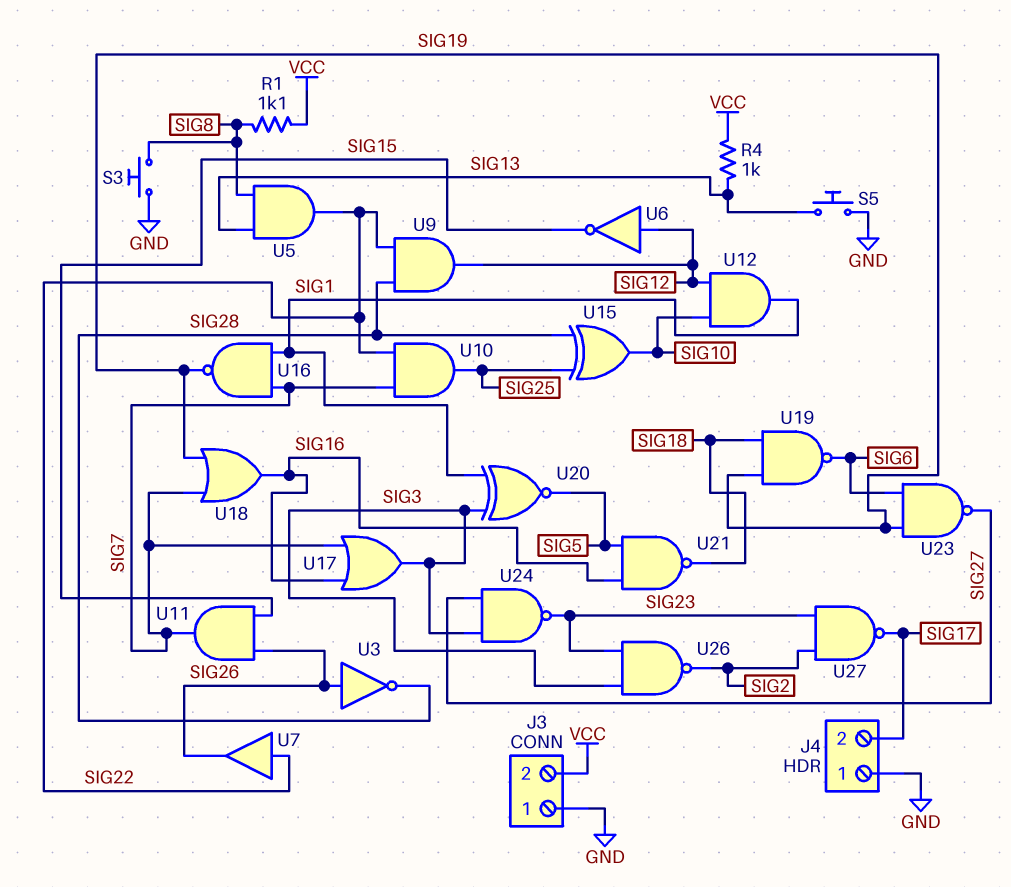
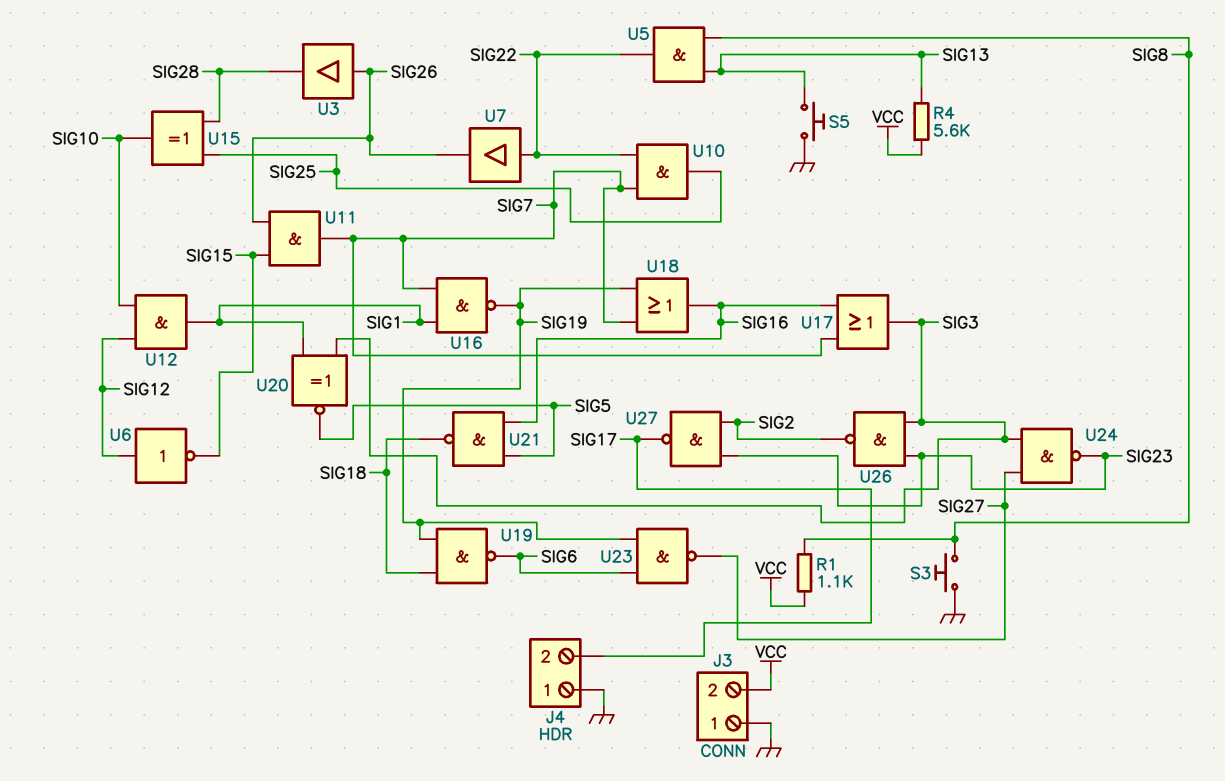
R4: 1k (SIG13, VCC) -> 5.6k (SIG13, VCC)
U3: NOT (in SIG26, out SIG28) -> buffer (in SIG26, out SIG28)
U9: AND (in SIG22, in SIG28, out SIG12) -> none

